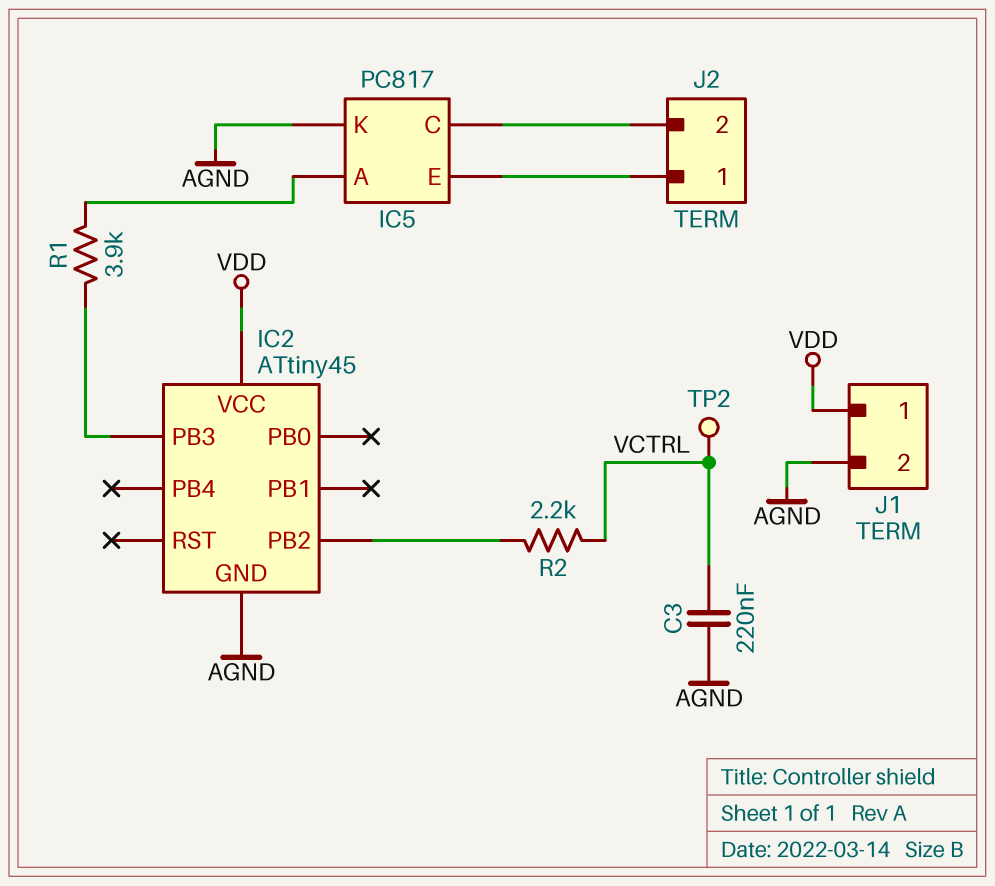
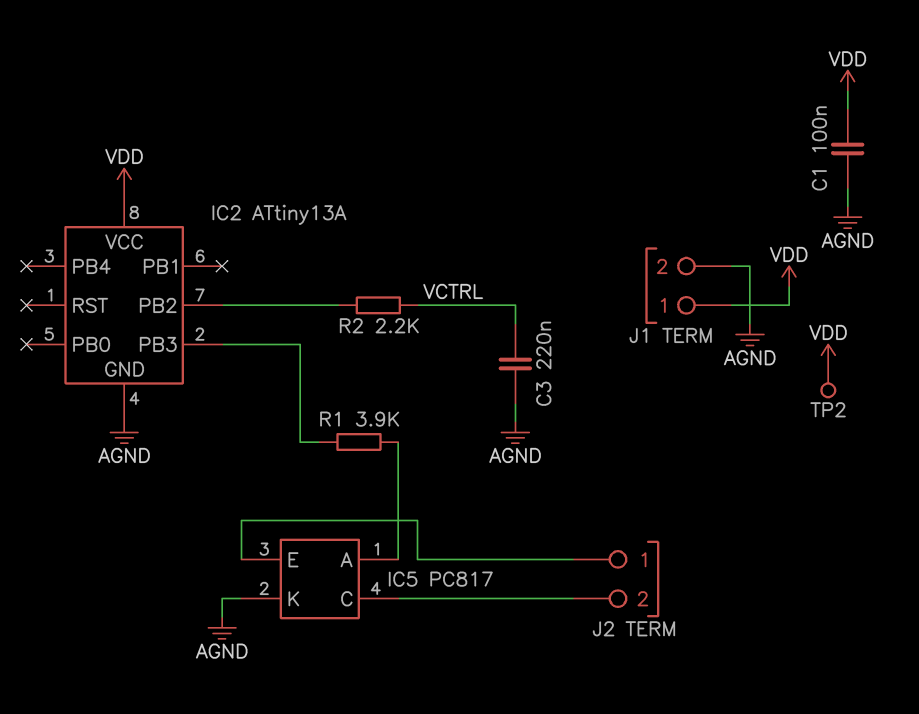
C1: none -> 100nF (AGND, VDD)
IC2: ATtiny45 -> ATtiny13A
TP2: test point (VCTRL) -> test point (VDD)

